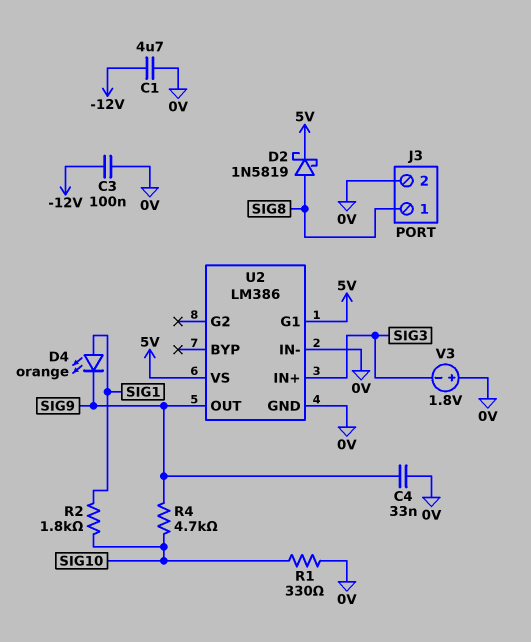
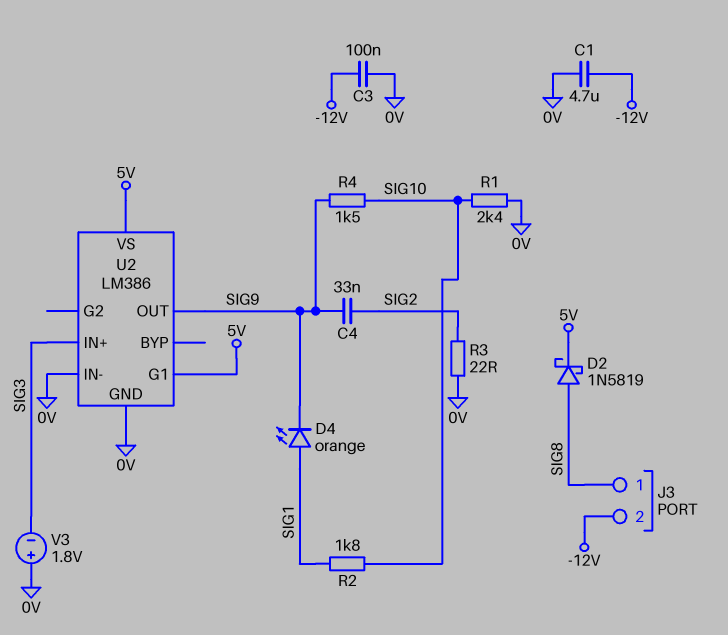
C4: 33nF (0V, SIG9) -> 33nF (SIG2, SIG9)
J3 pin 2: 0V -> -12V
R1: 330 (0V, SIG10) -> 2.4k (0V, SIG10)
R3: none -> 22 (0V, SIG2)
R4: 4.7k (SIG9, SIG10) -> 1.5k (SIG9, SIG10)

